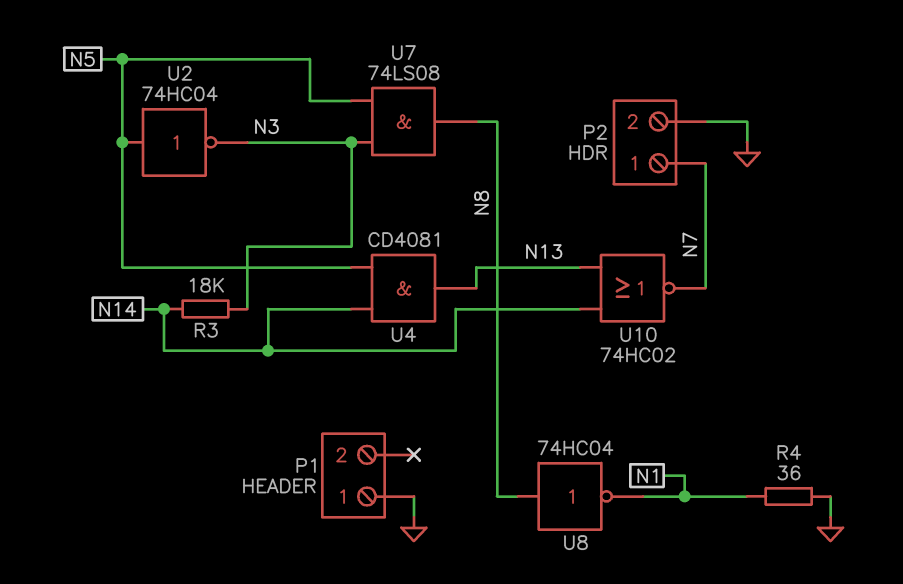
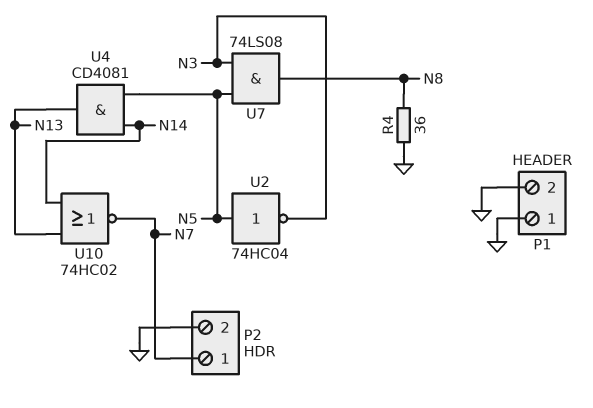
P1 pin 2: none -> GND
R3: 18k (N3, N14) -> none
R4: 36 (GND, N1) -> 36 (GND, N8)
U8: NOT 74HC04 (in N8, out N1) -> none

